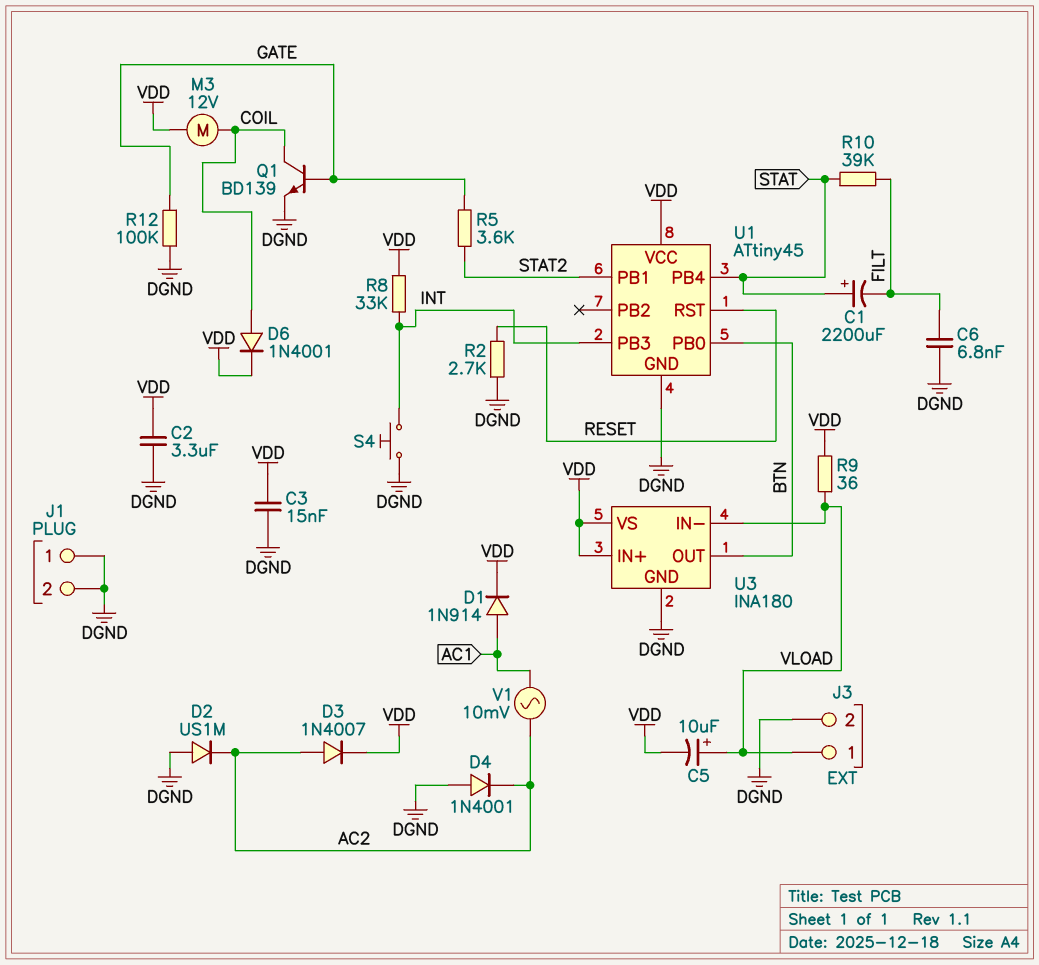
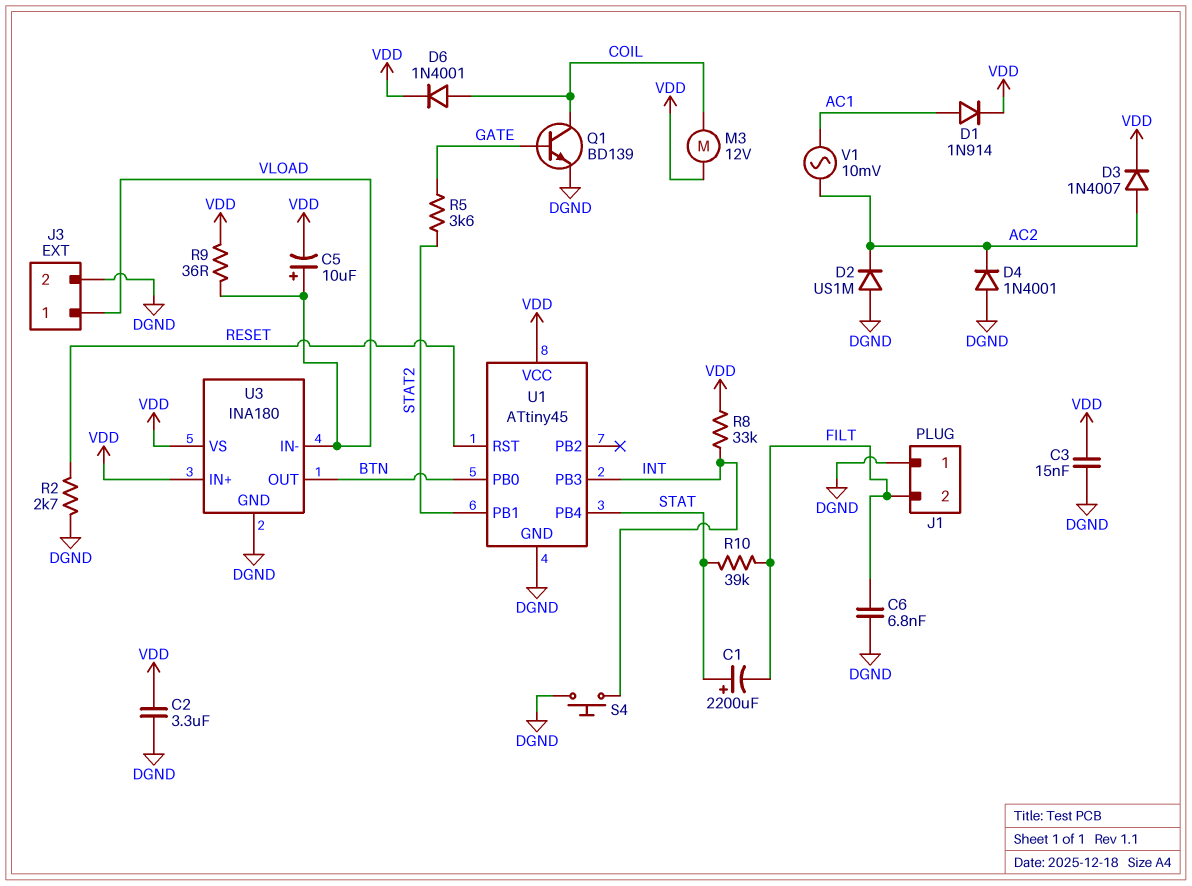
J1 pin 2: DGND -> FILT
R12: 100k (DGND, GATE) -> none

